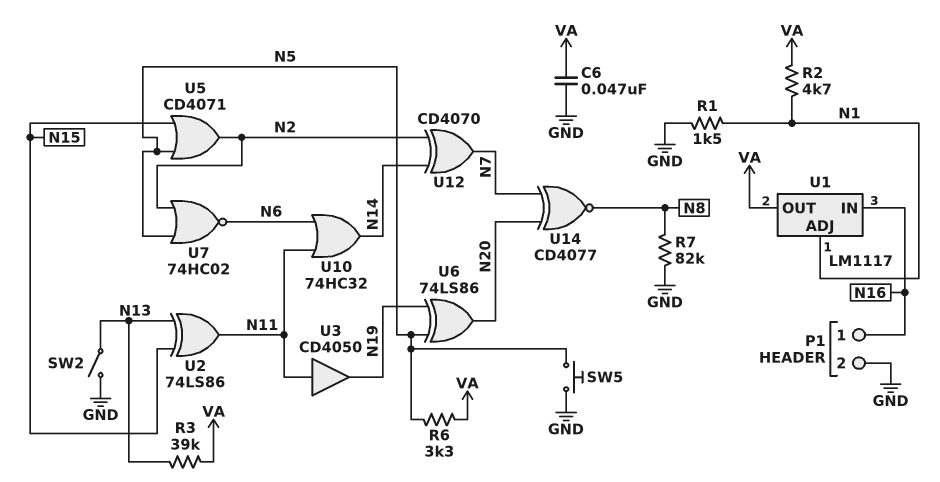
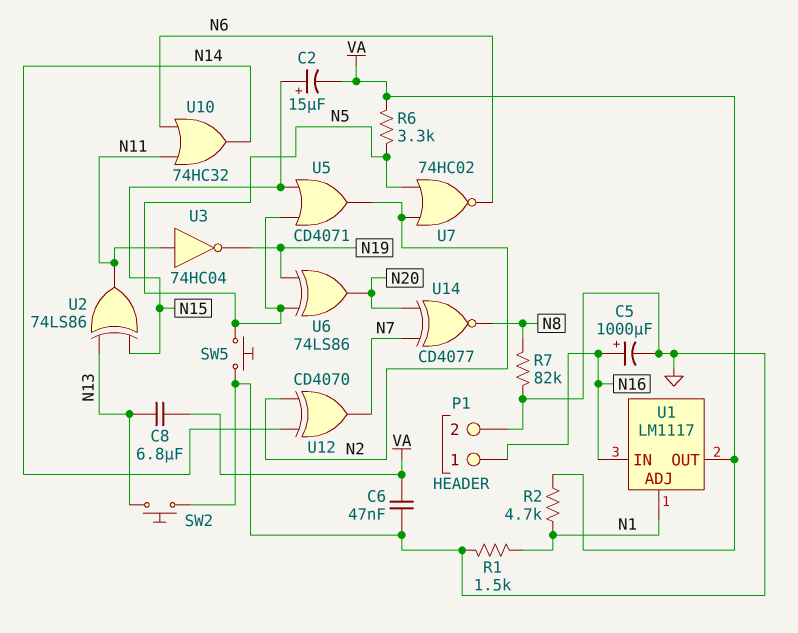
C2: none -> 15uF (plus N15, minus VA)
C5: none -> 1000uF (plus N16, minus GND)
C8: none -> 6.8uF (N13, VA)
R3: 39k (N13, VA) -> none
SW2: switch (GND, N13) -> button (GND, N13)
U3: buffer CD4050 (in N11, out N19) -> NOT 74HC04 (in N11, out N19)

